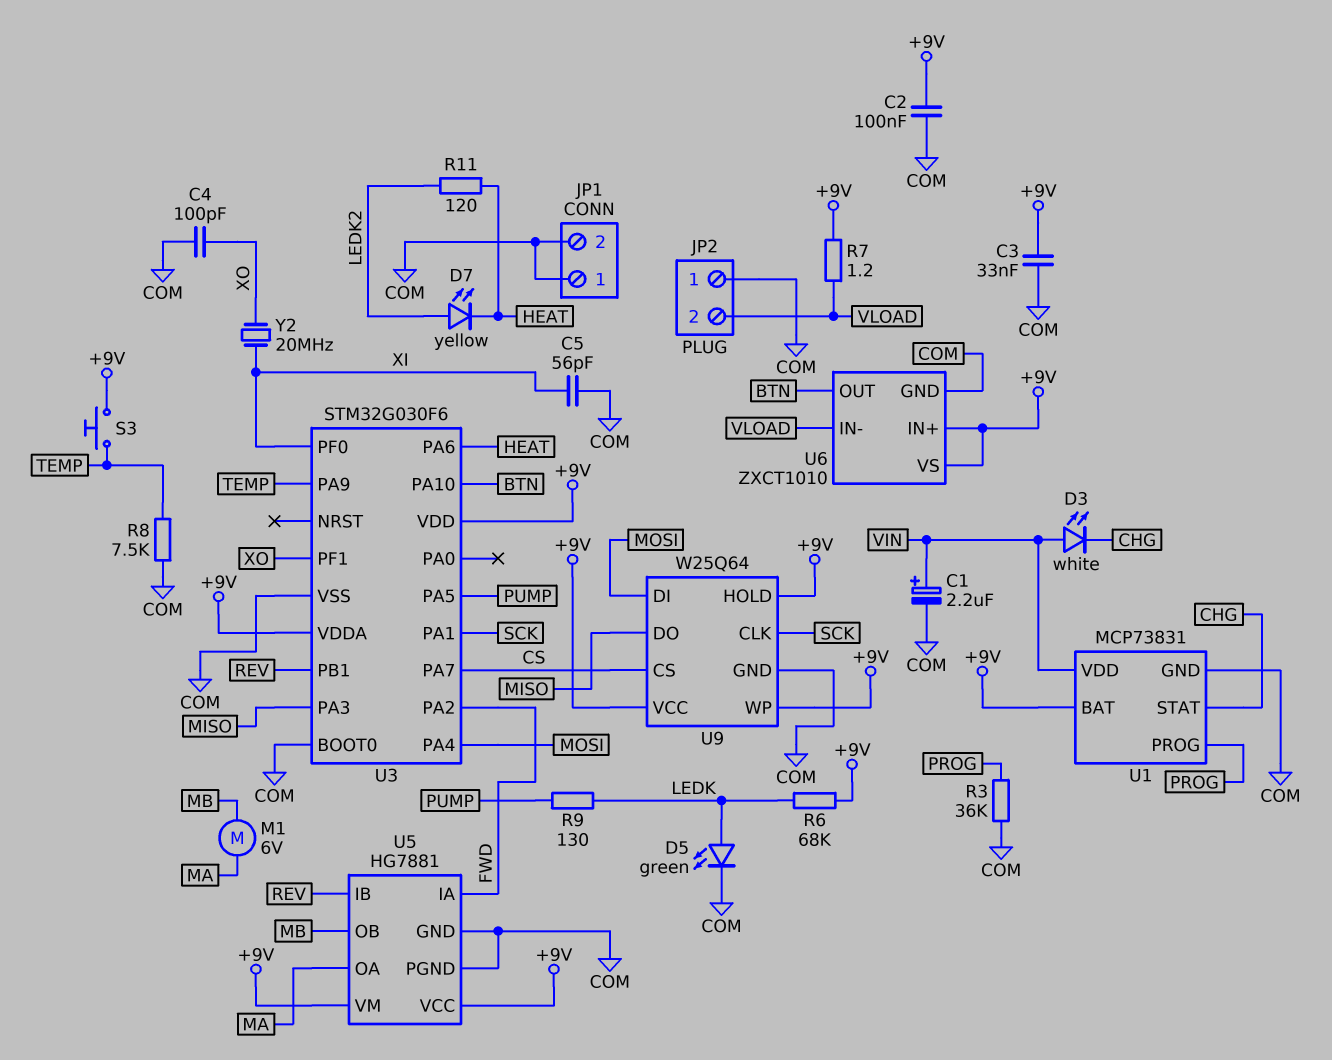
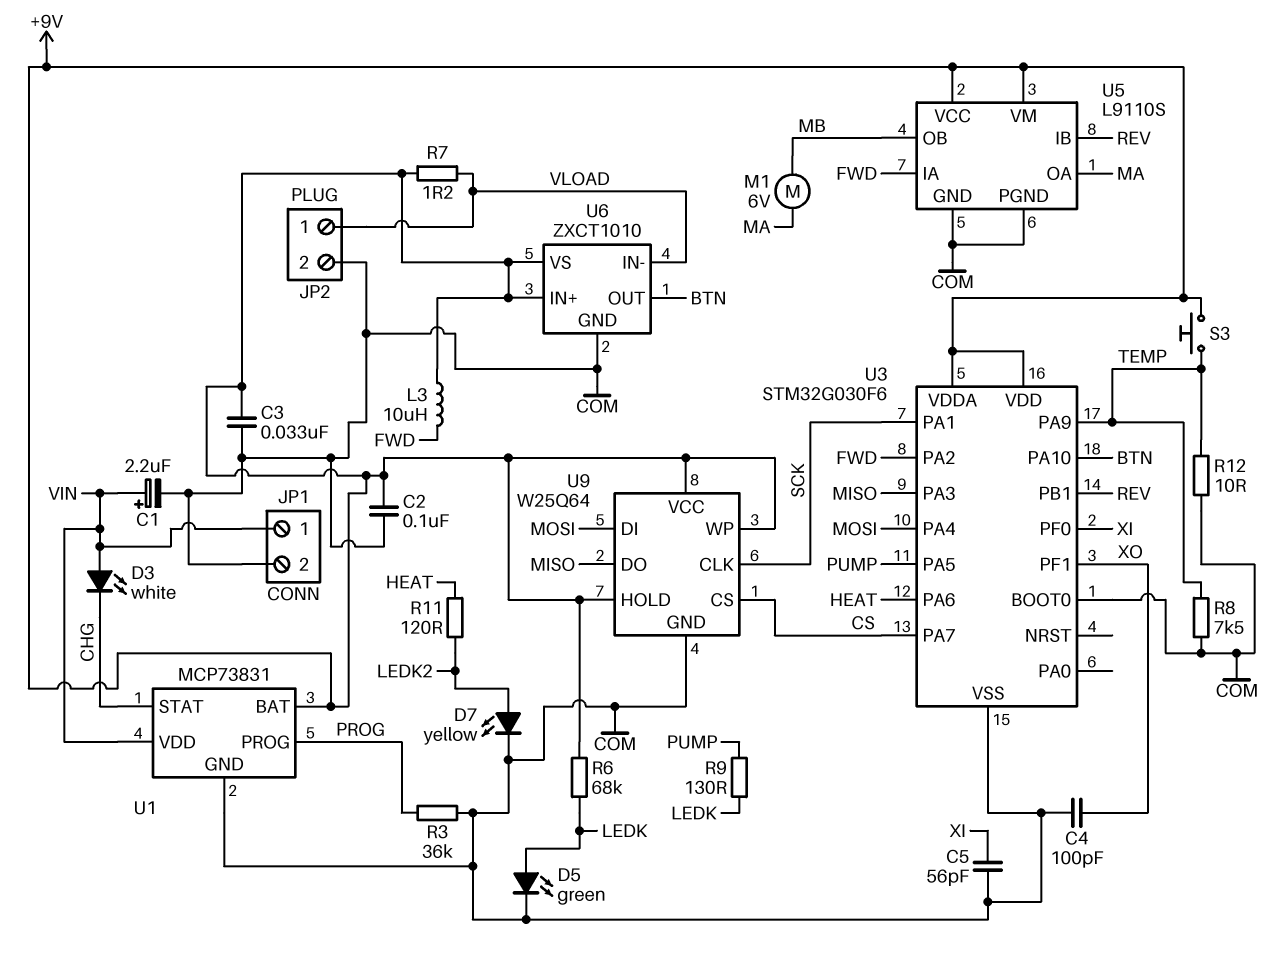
D7: LED yellow (A LEDK2, K HEAT) -> LED yellow (A LEDK2, K COM)
JP1 pin 1: COM -> VIN
JP2 pin 1: COM -> VLOAD
JP2 pin 2: VLOAD -> COM
L3: none -> 10uH (+9V, FWD)
R12: none -> 10 (COM, TEMP)
U5: HG7881 -> L9110S
Y2: 20MHz (XI, XO) -> none

